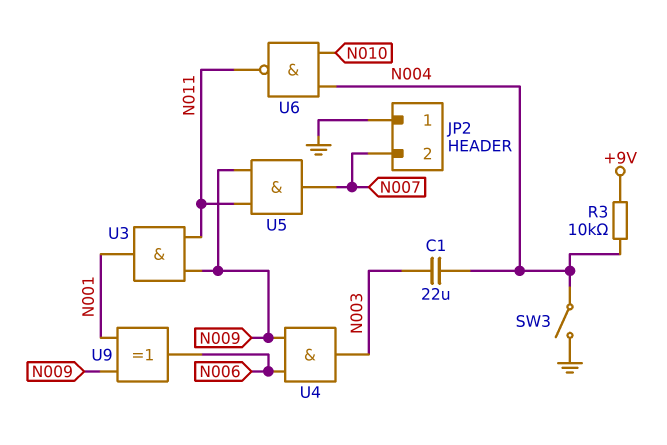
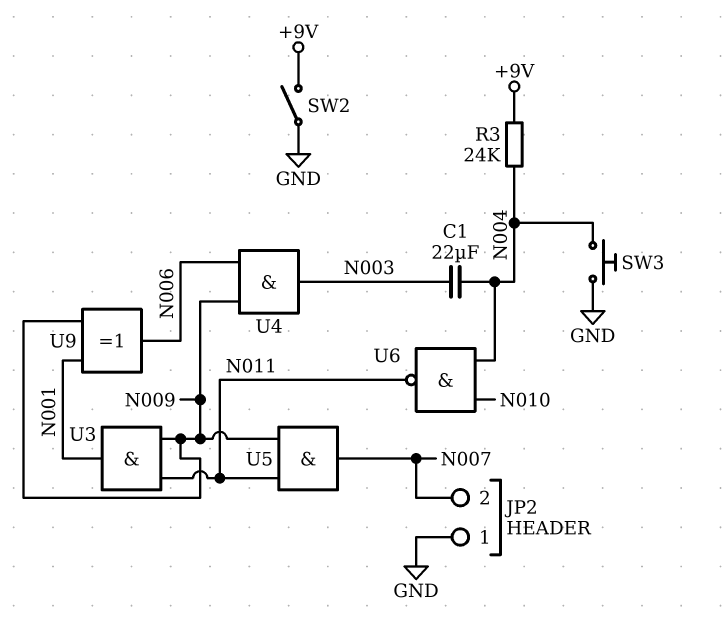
R3: 10k (+9V, N004) -> 24k (+9V, N004)
SW2: none -> switch (+9V, GND)
SW3: switch (GND, N004) -> button (GND, N004)

